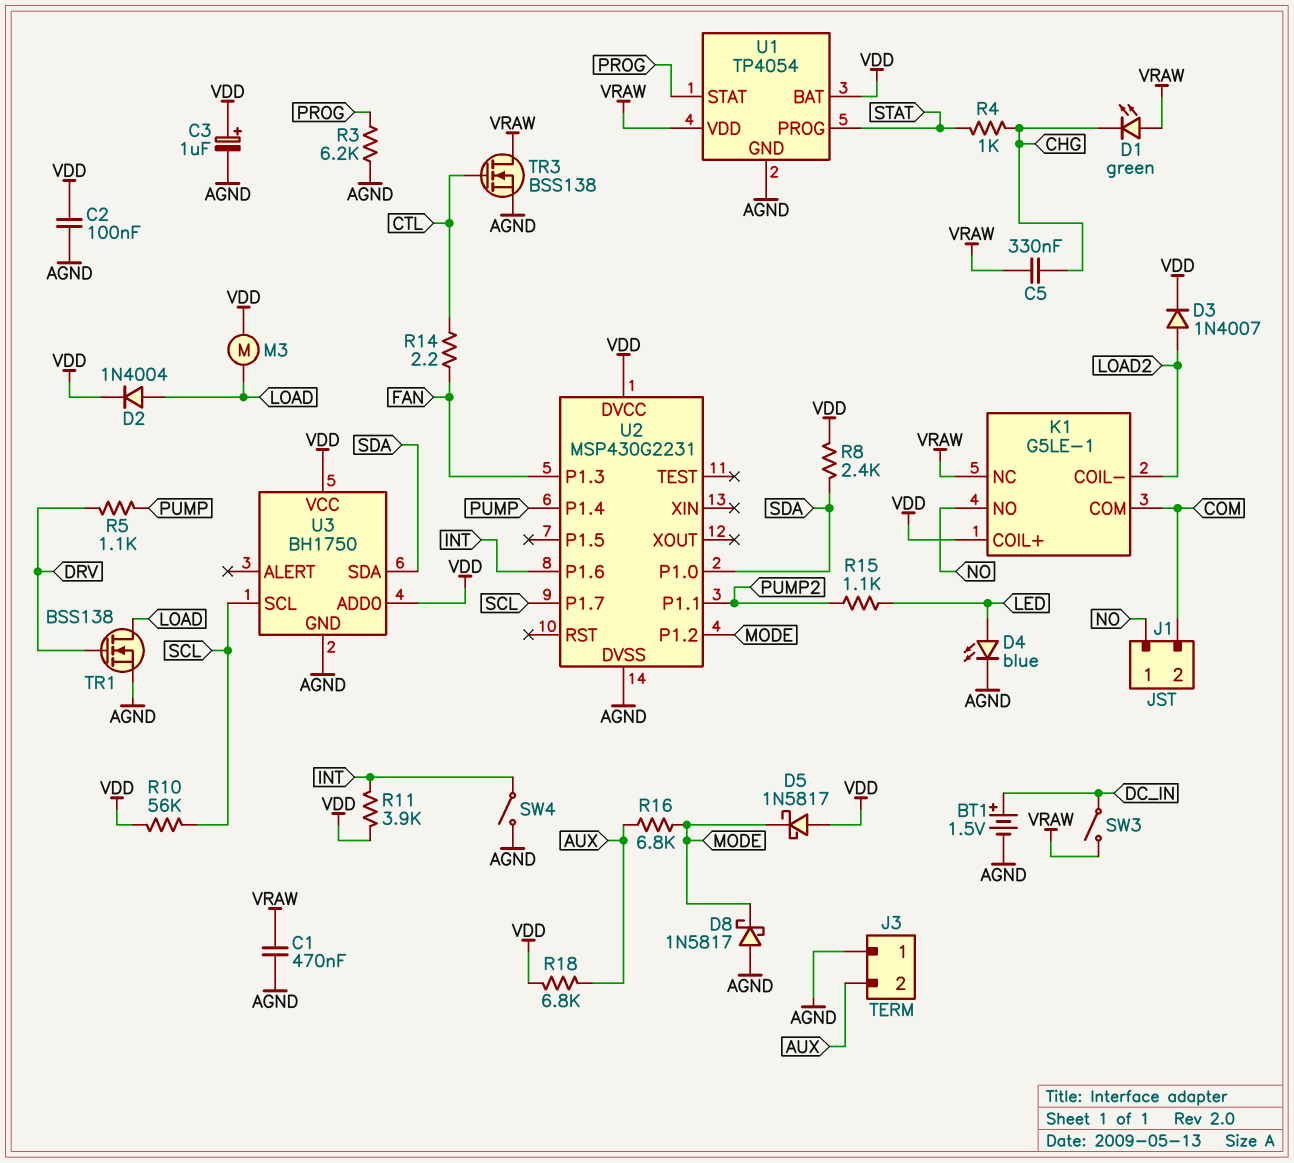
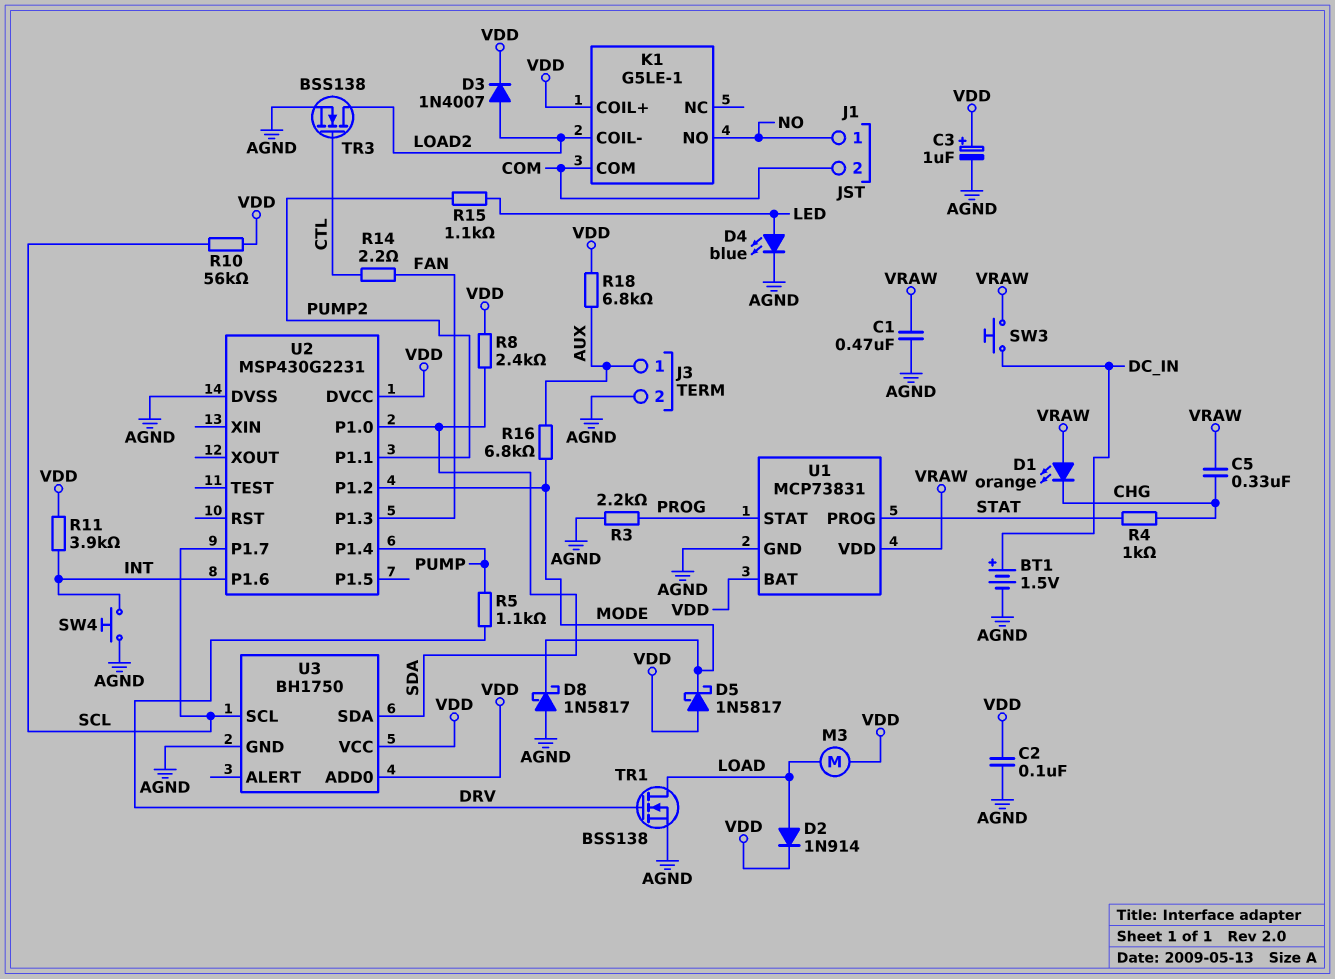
D1: LED green (A VRAW, K CHG) -> LED orange (A VRAW, K CHG)
D2: diode 1N4004 (A LOAD, K VDD) -> diode 1N914 (A LOAD, K VDD)
J3 pin 1: AGND -> AUX
J3 pin 2: AUX -> AGND
K1 pin NC: VRAW -> none
R3: 6.2k (AGND, PROG) -> 2.2k (AGND, PROG)
SW3: switch (DC_IN, VRAW) -> button (DC_IN, VRAW)
SW4: switch (AGND, INT) -> button (AGND, INT)
TR3: NMOS BSS138 (G CTL, D VRAW, S AGND) -> NMOS BSS138 (G CTL, D LOAD2, S AGND)
U1: TP4054 -> MCP73831

